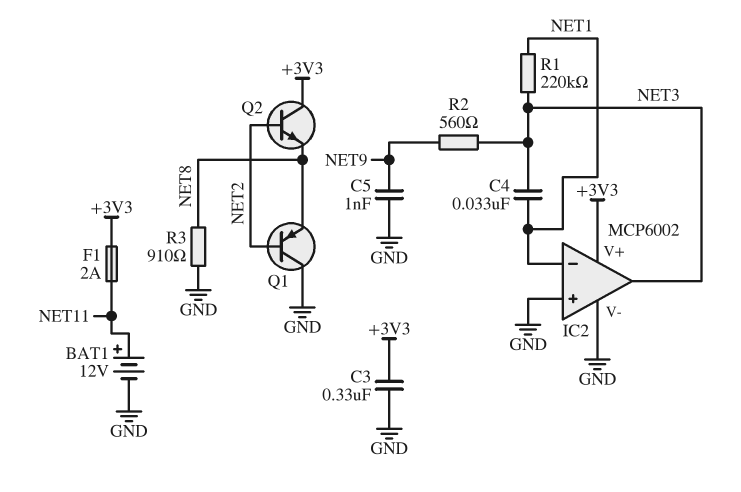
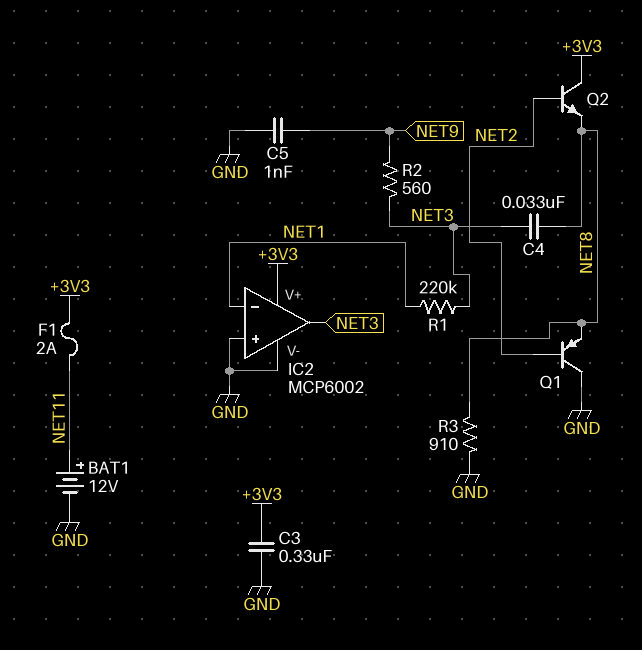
C4: 33nF (NET1, NET3) -> 33nF (NET3, NET8)

